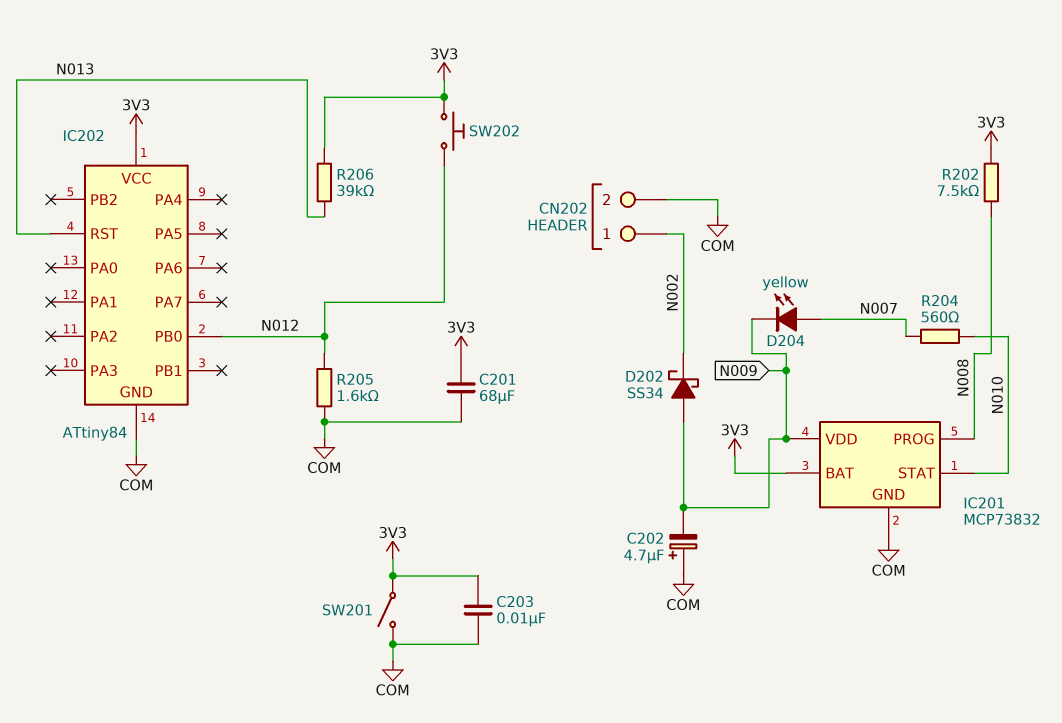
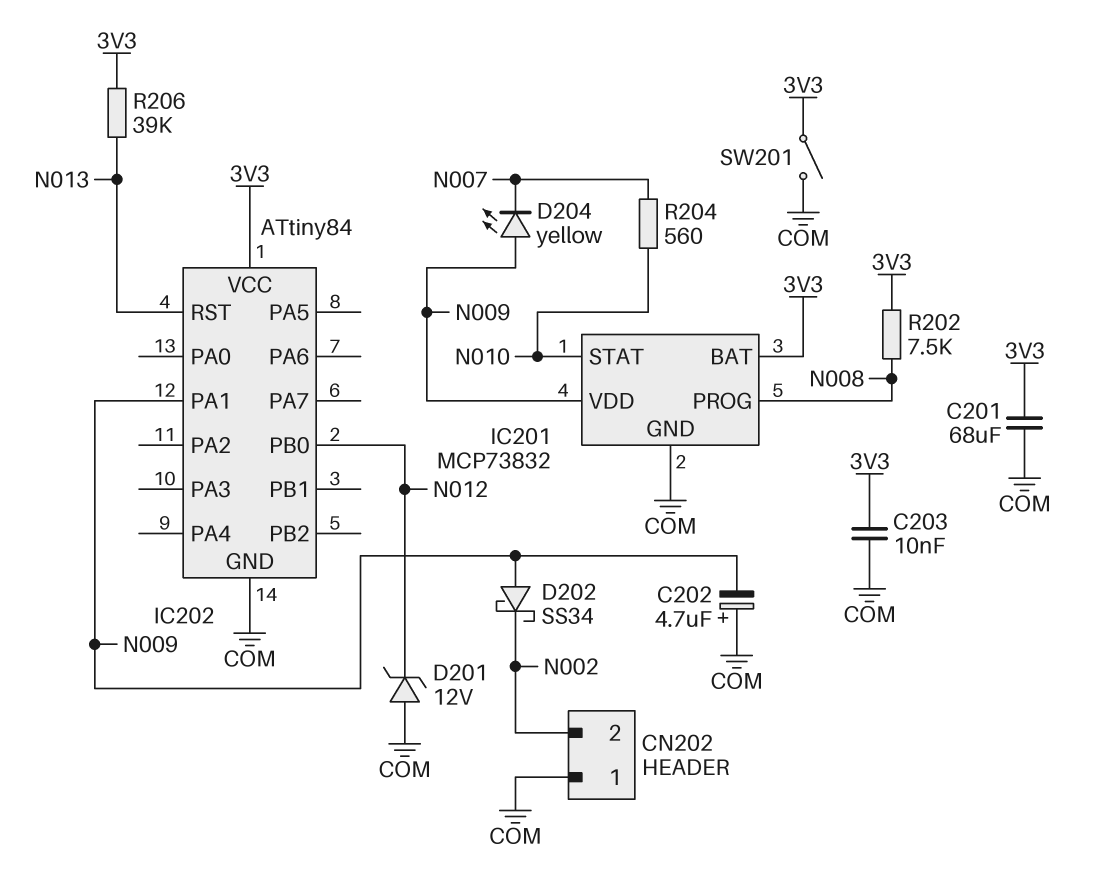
CN202 pin 1: N002 -> COM
CN202 pin 2: COM -> N002
D201: none -> zener 12V (A COM, K N012)
D204: LED yellow (A N007, K N009) -> LED yellow (A N009, K N007)
IC202 pin PA1: none -> N009
R205: 1.6k (COM, N012) -> none
SW202: button (3V3, N012) -> none

